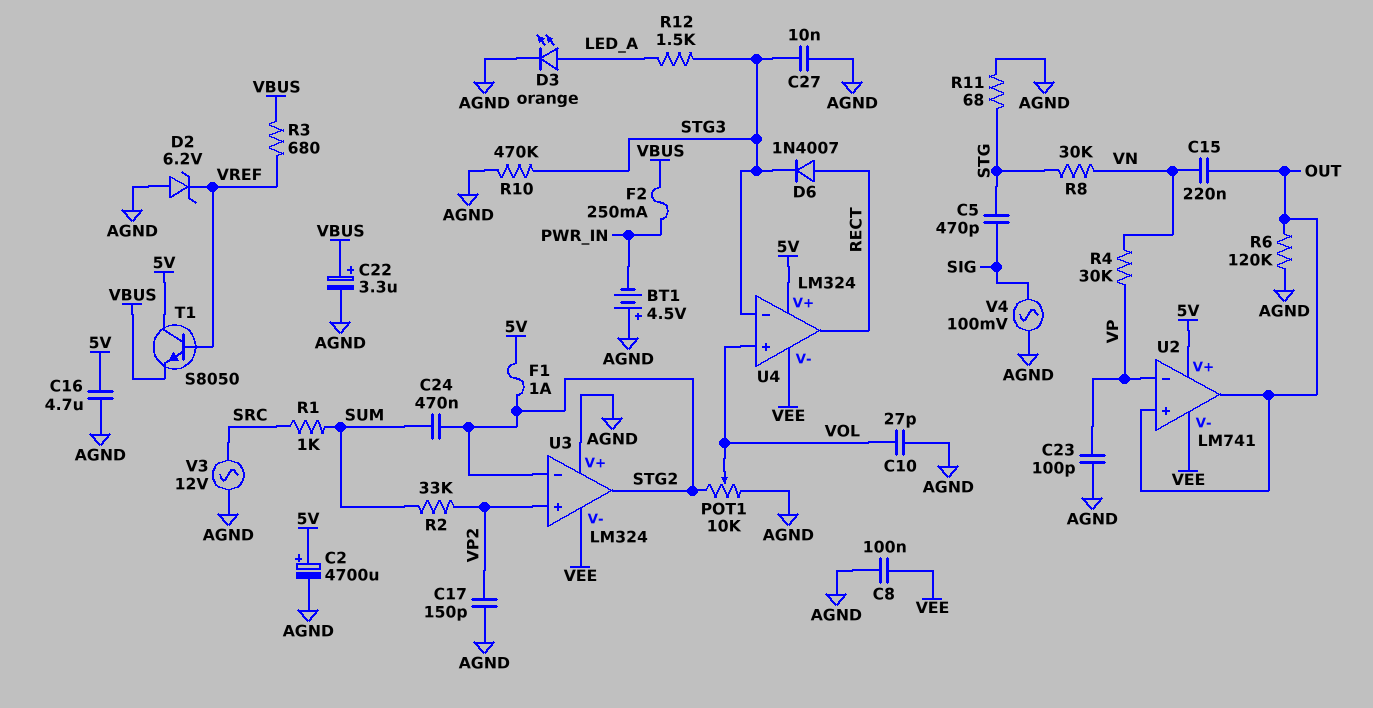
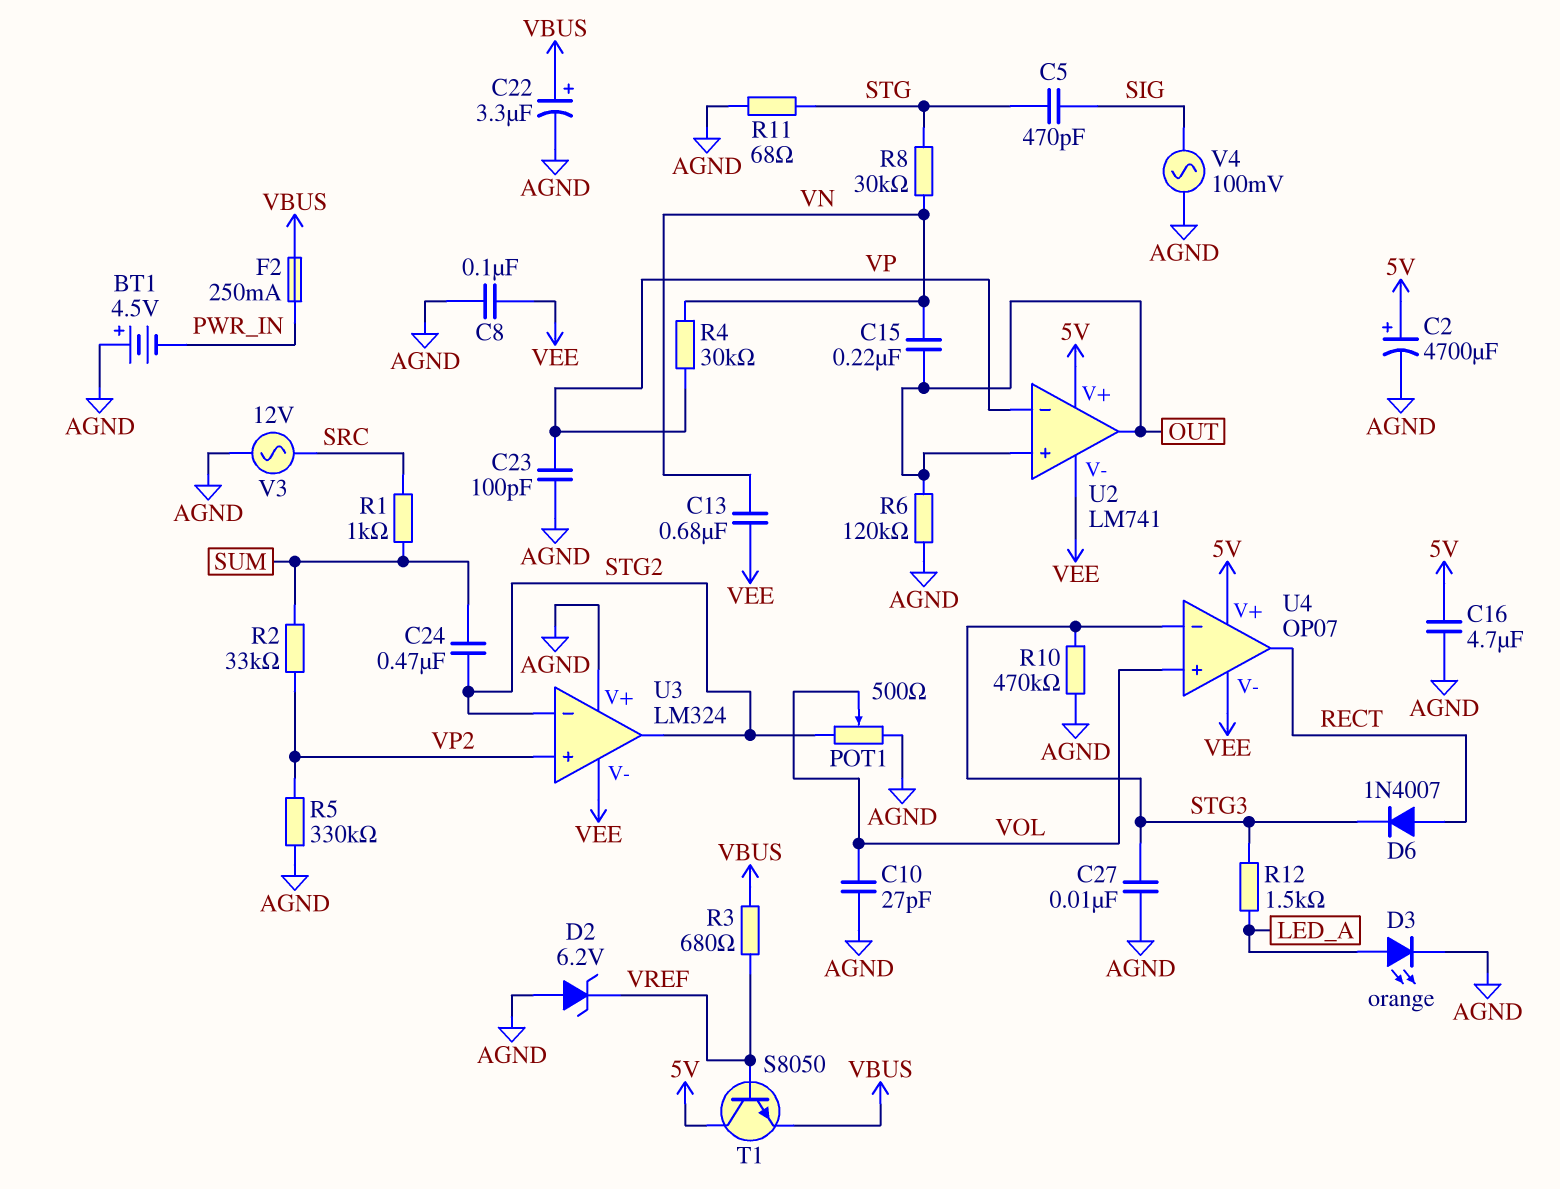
C13: none -> 680nF (VEE, VN)
C17: 150pF (AGND, VP2) -> none
F1: 1A (5V, STG2) -> none
POT1: 10k (AGND, STG2, wiper VOL) -> 500 (AGND, STG2, wiper VOL)
R5: none -> 330k (AGND, VP2)
U4: LM324 -> OP07

